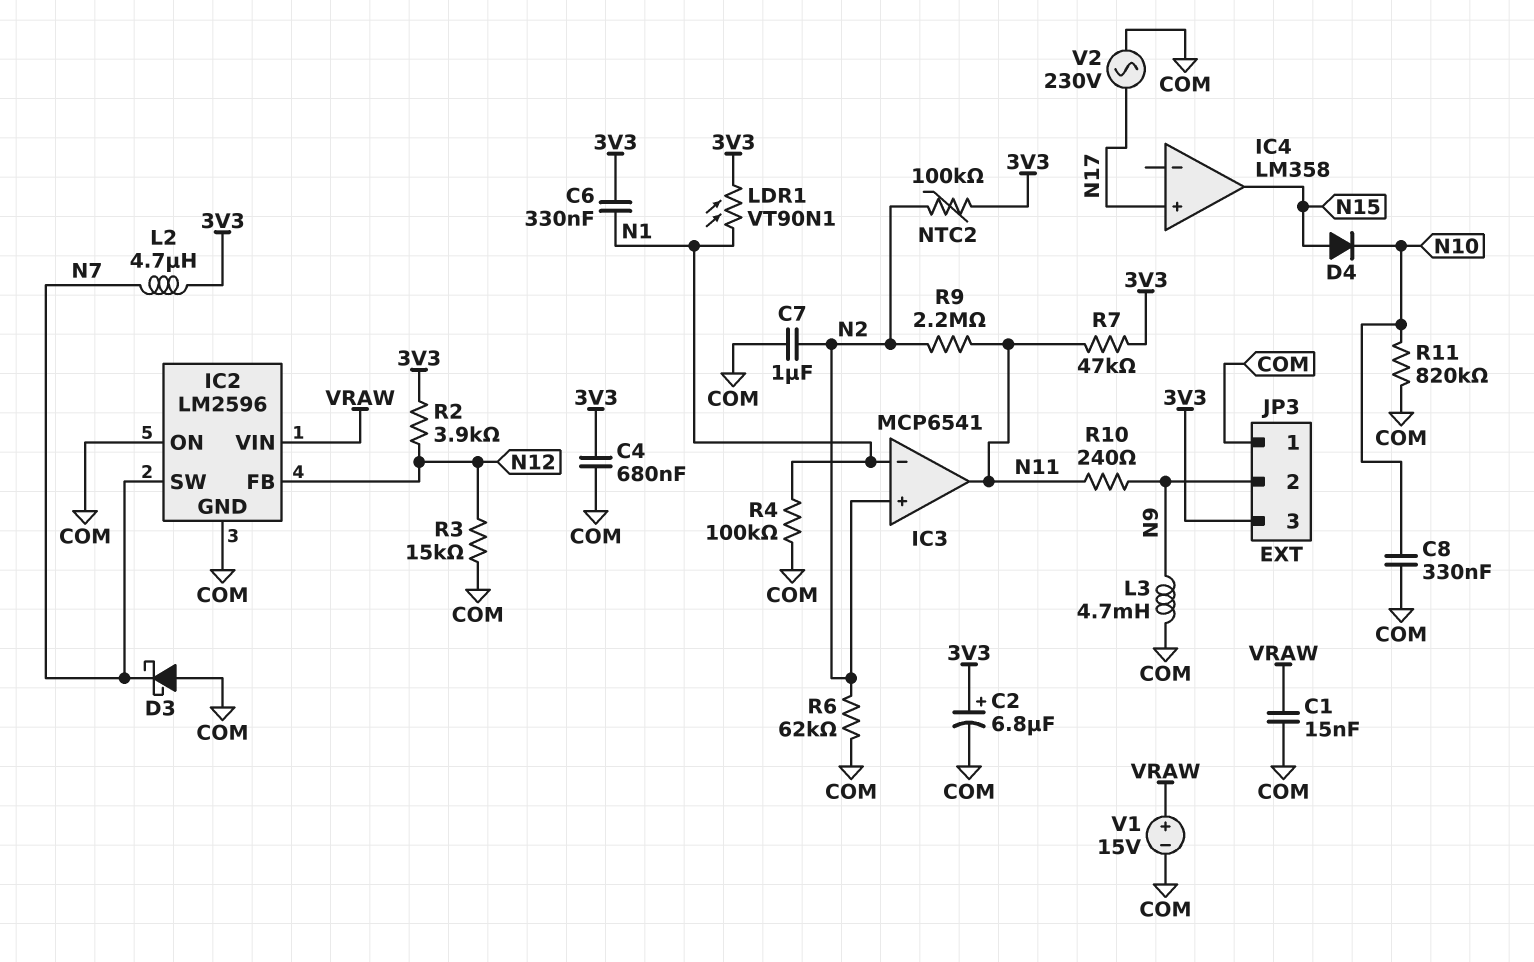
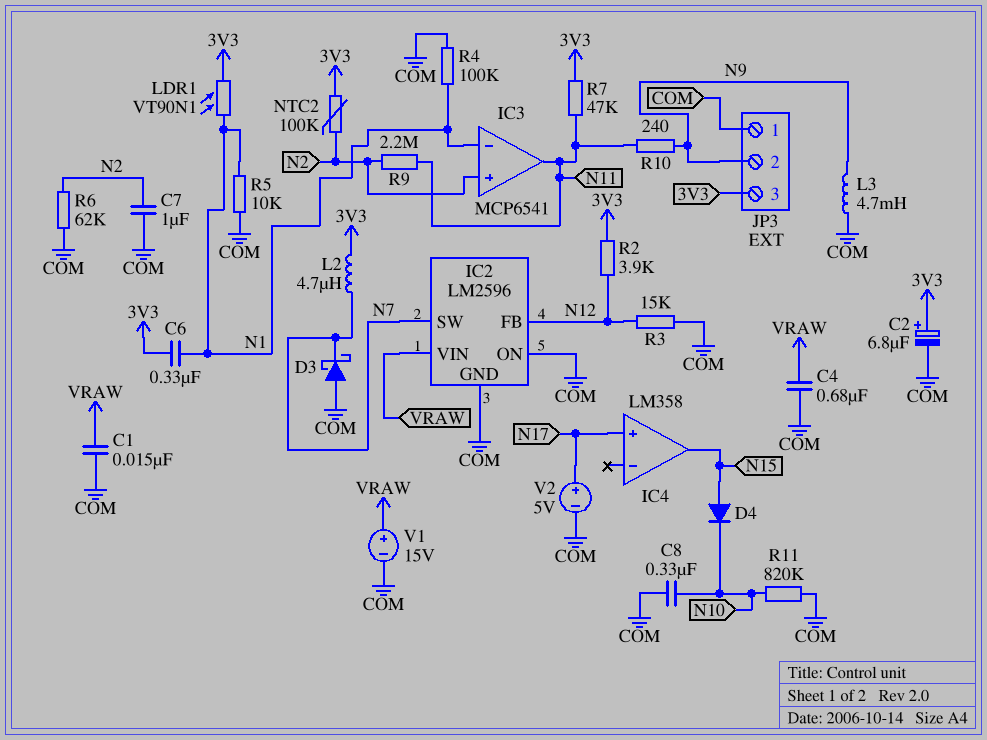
C4: 680nF (3V3, COM) -> 680nF (COM, VRAW)
R5: none -> 10k (COM, N1)
V2: AC 230V (COM, N17) -> 5V (plus N17, minus COM)

